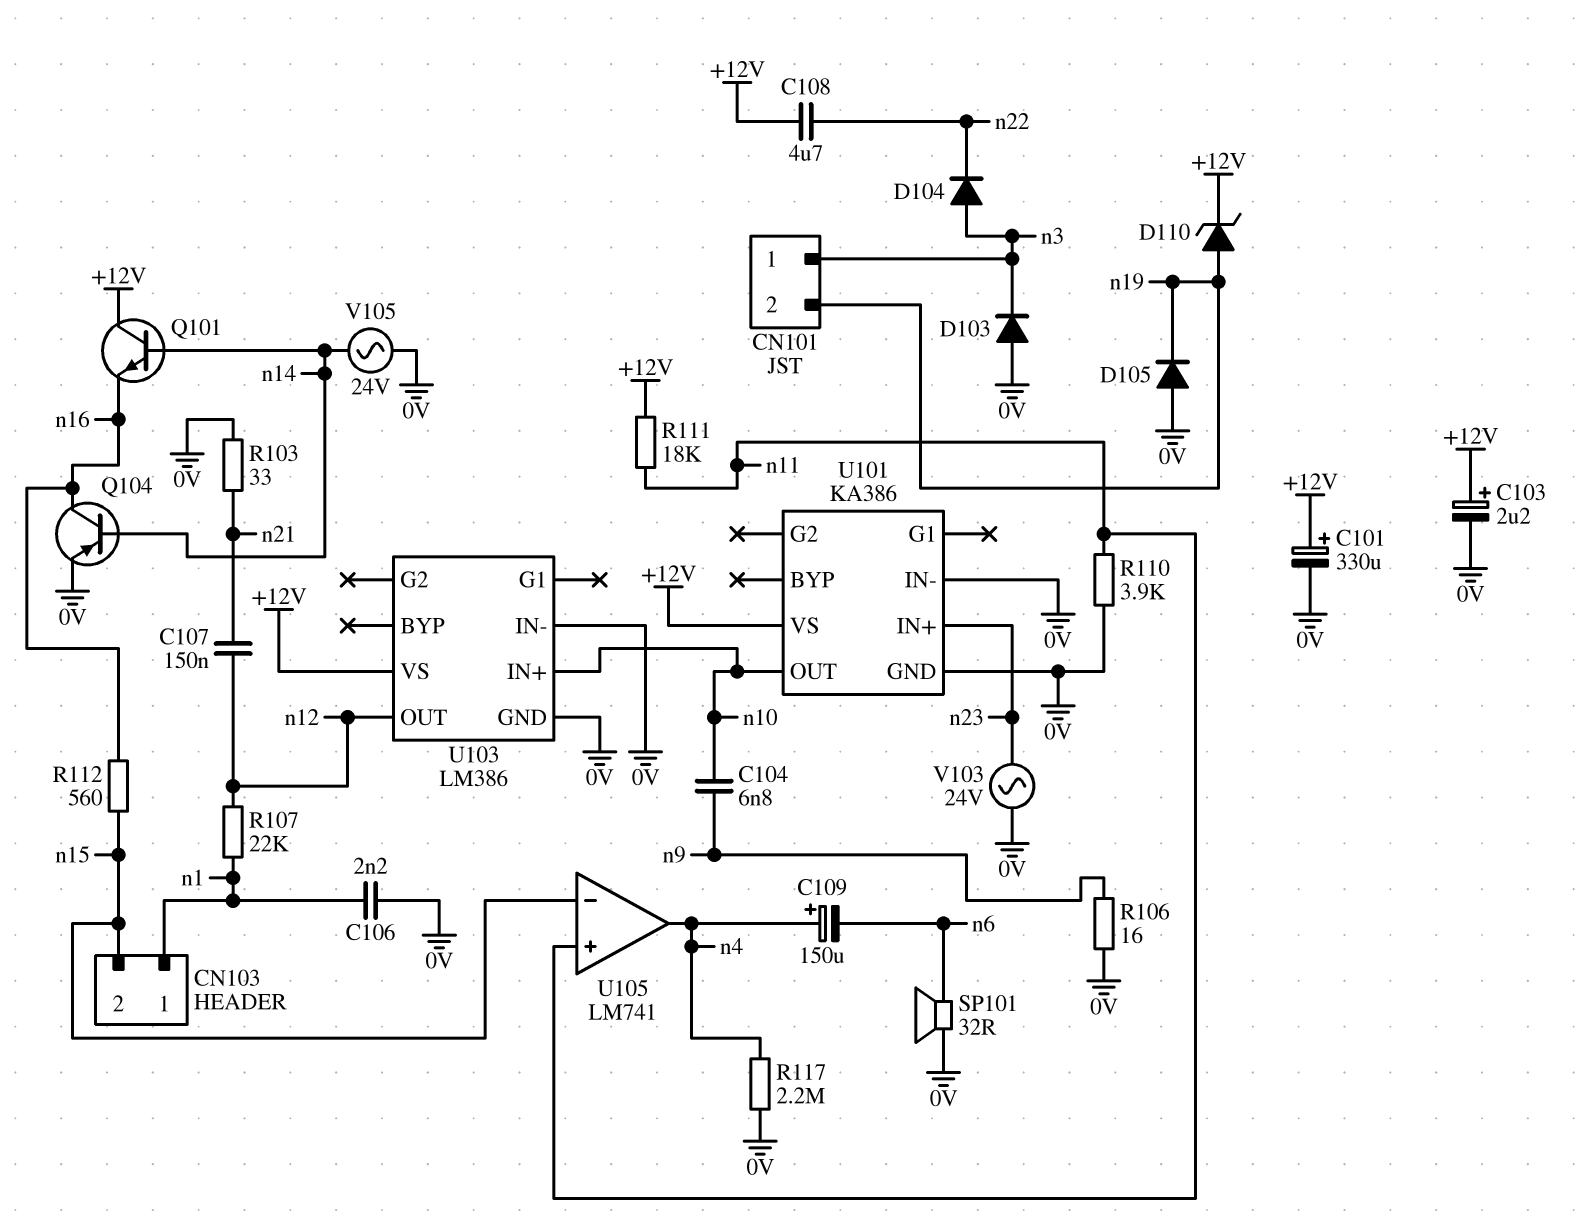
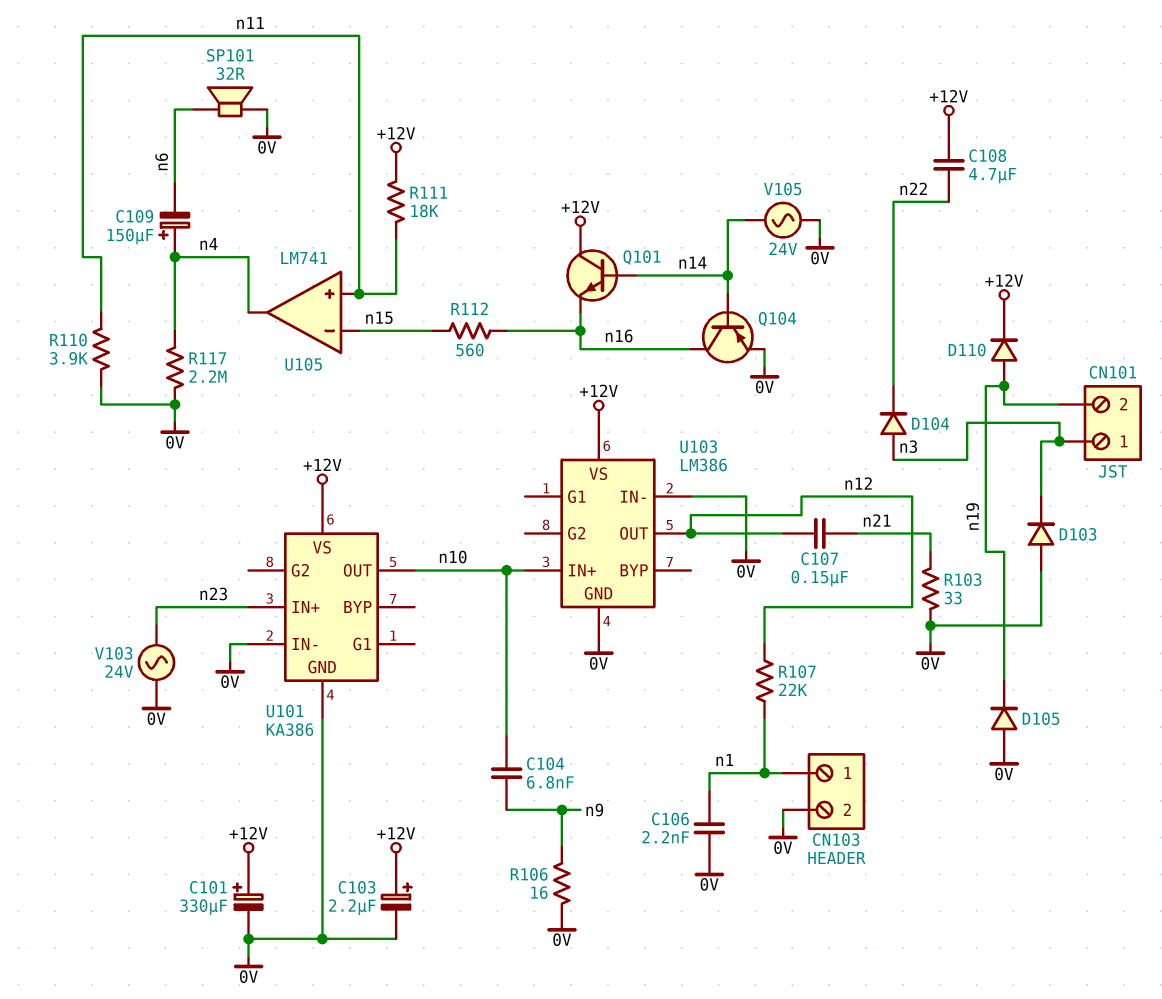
CN103 pin 2: n15 -> 0V
D110: zener (A n19, K +12V) -> diode (A n19, K +12V)

